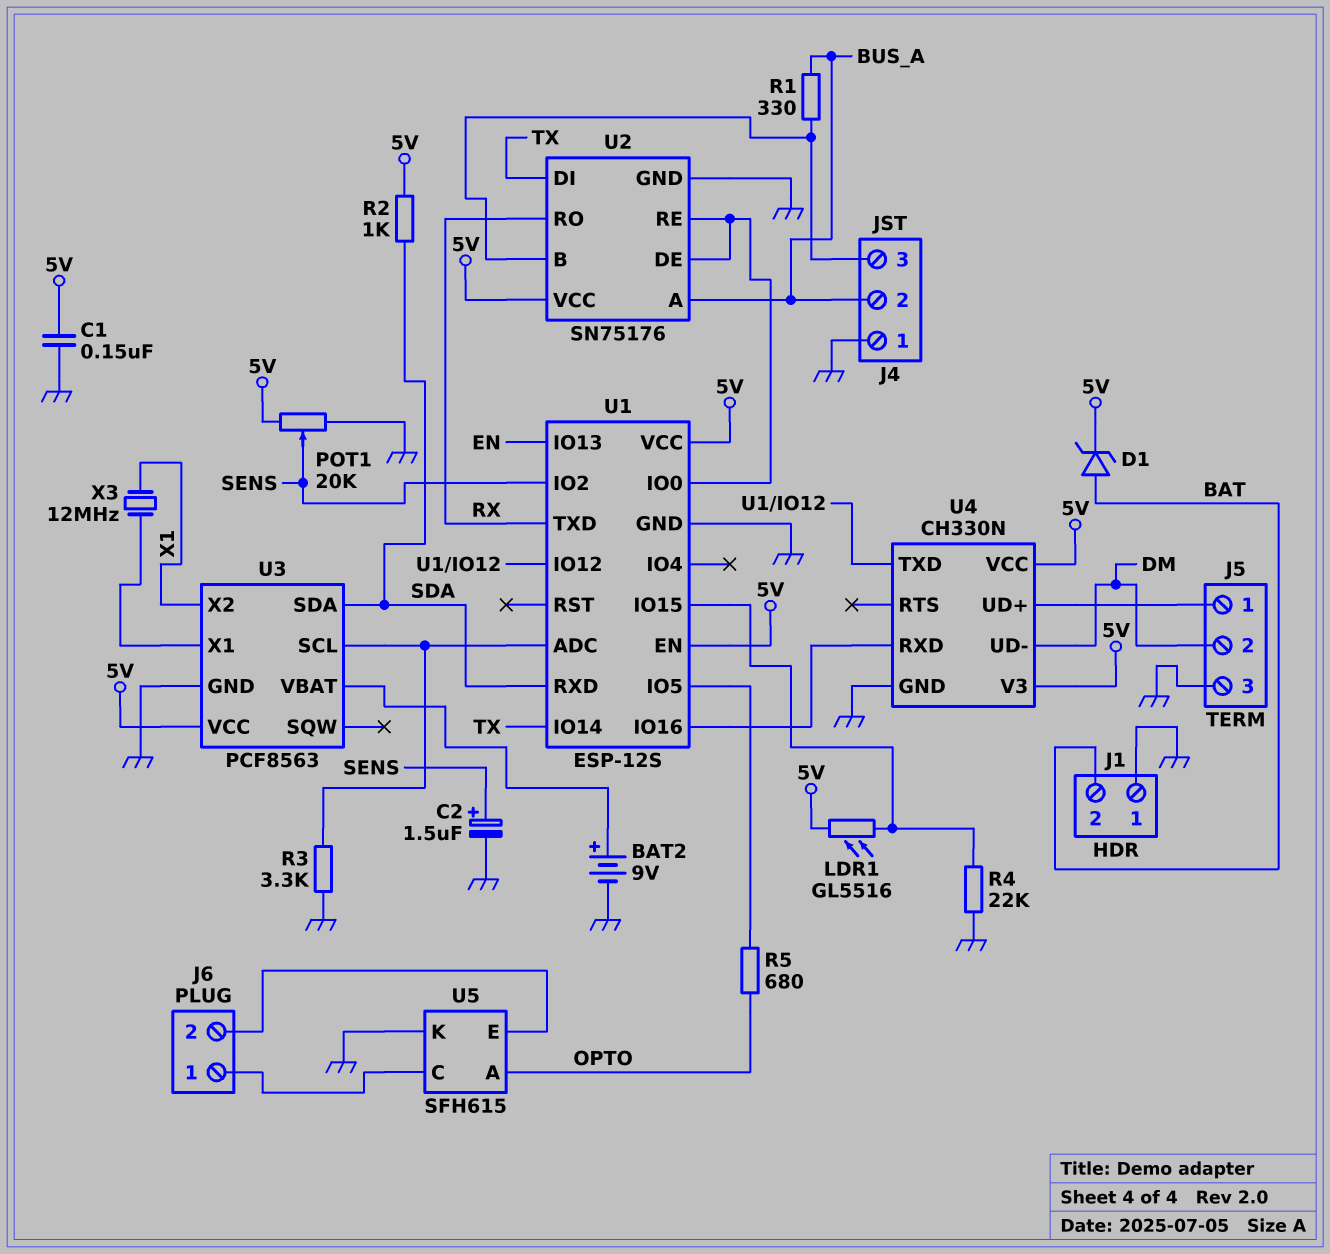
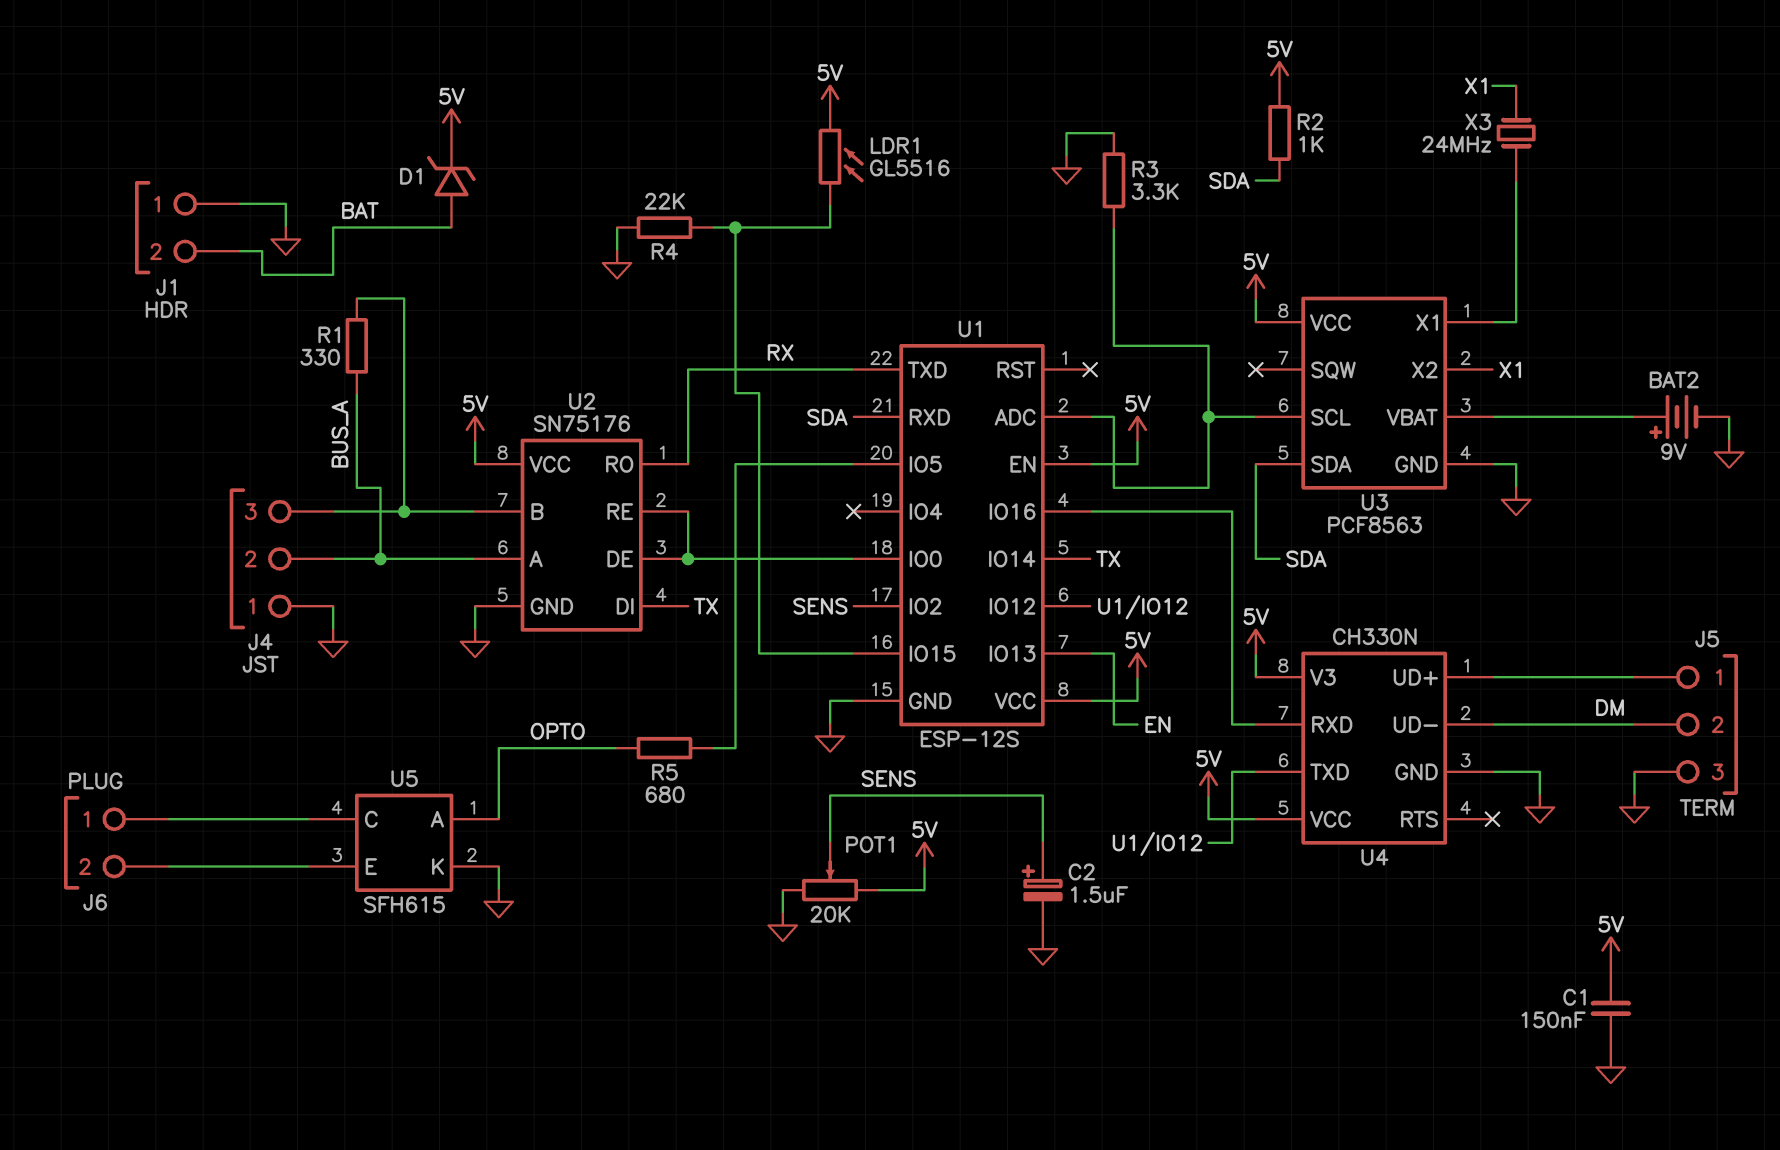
X3: 12MHz (U3/X1, X1) -> 24MHz (U3/X1, X1)

